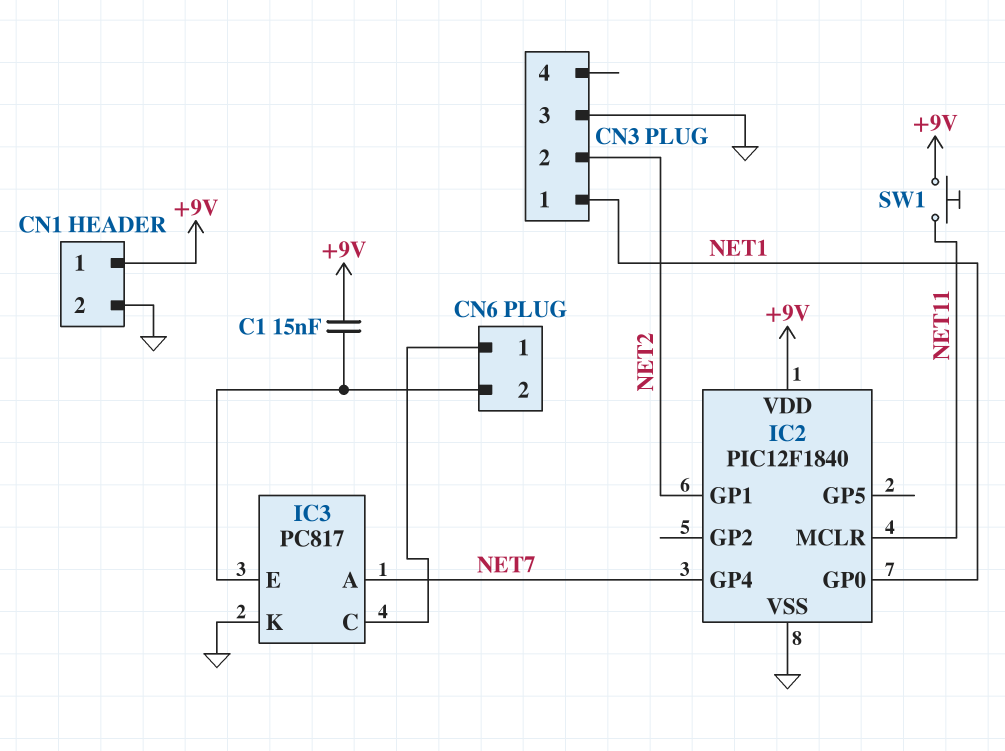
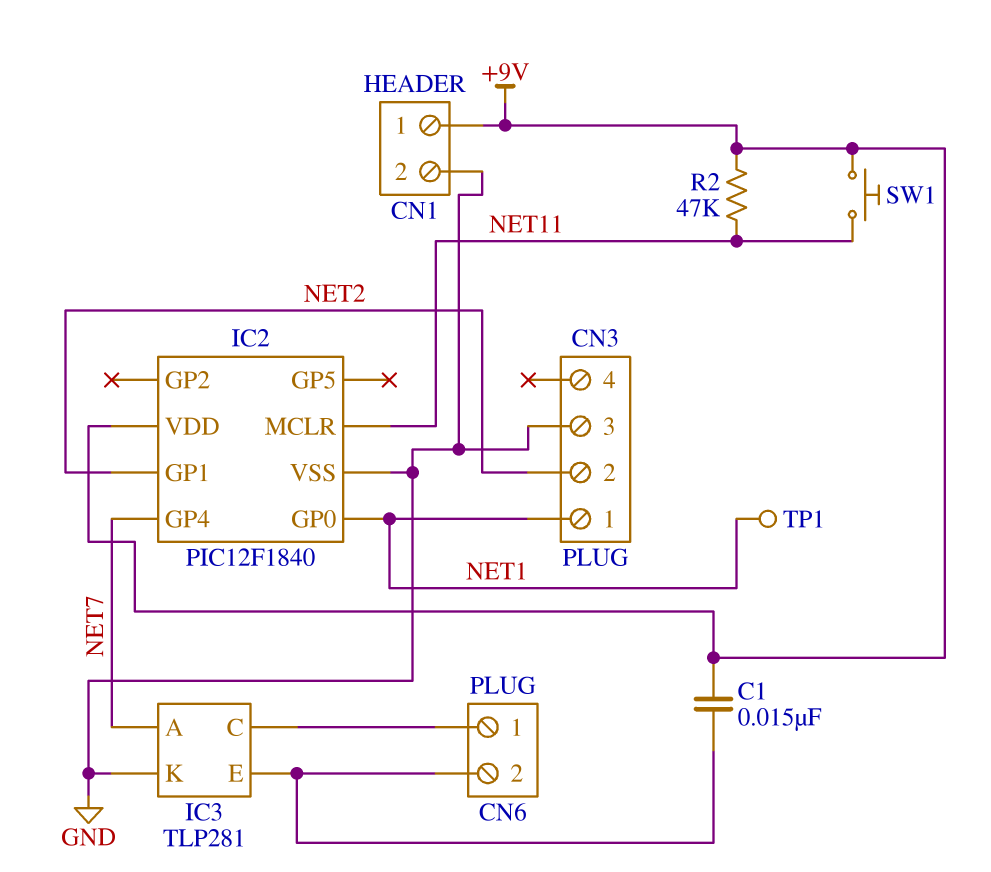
IC3: PC817 -> TLP281
R2: none -> 47k (+9V, NET11)
TP1: none -> test point (NET1)

